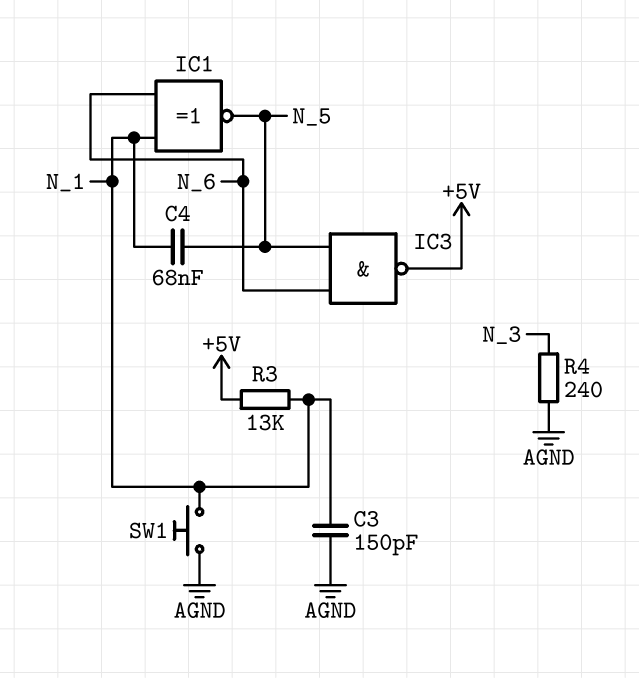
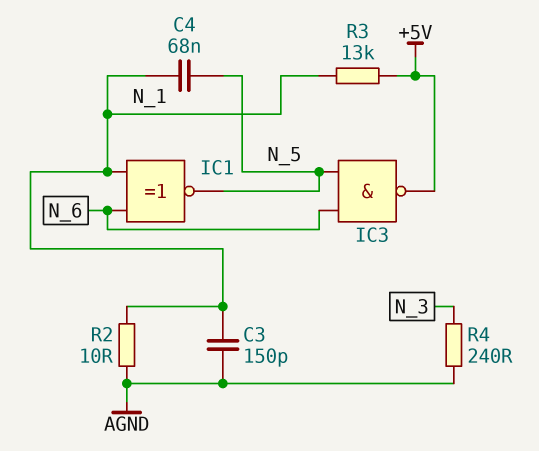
R2: none -> 10 (AGND, N_1)
SW1: button (AGND, N_1) -> none

